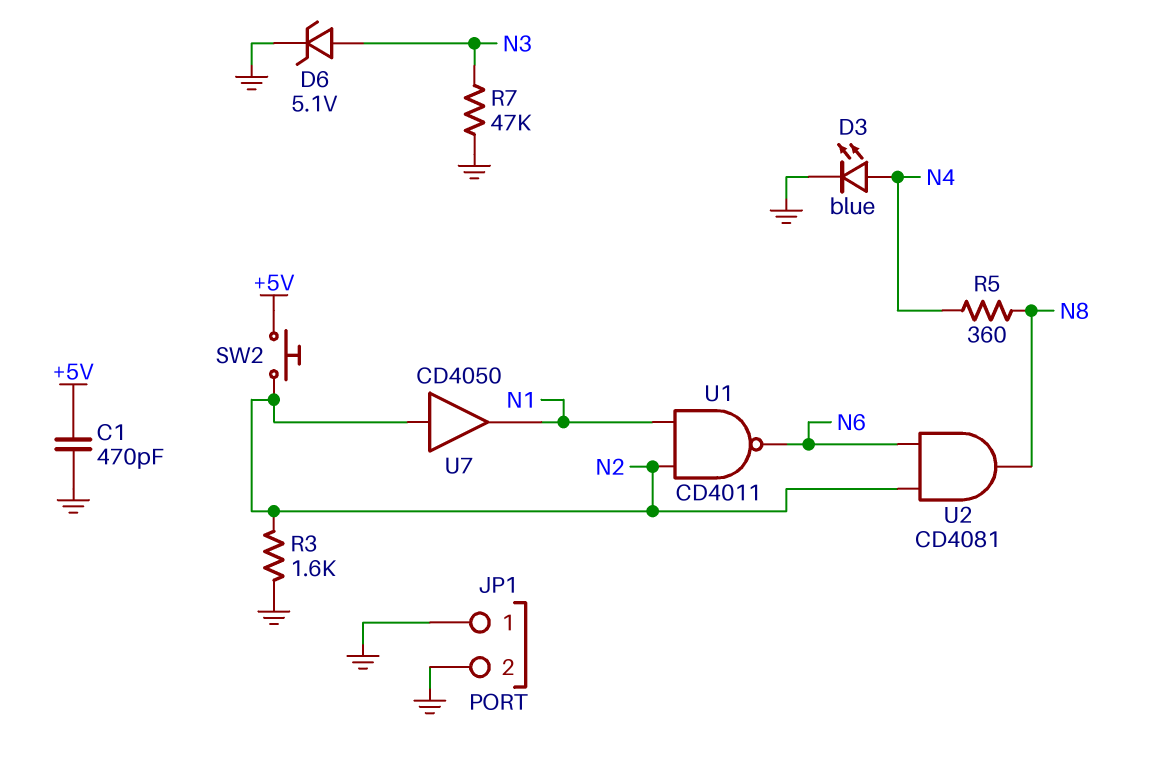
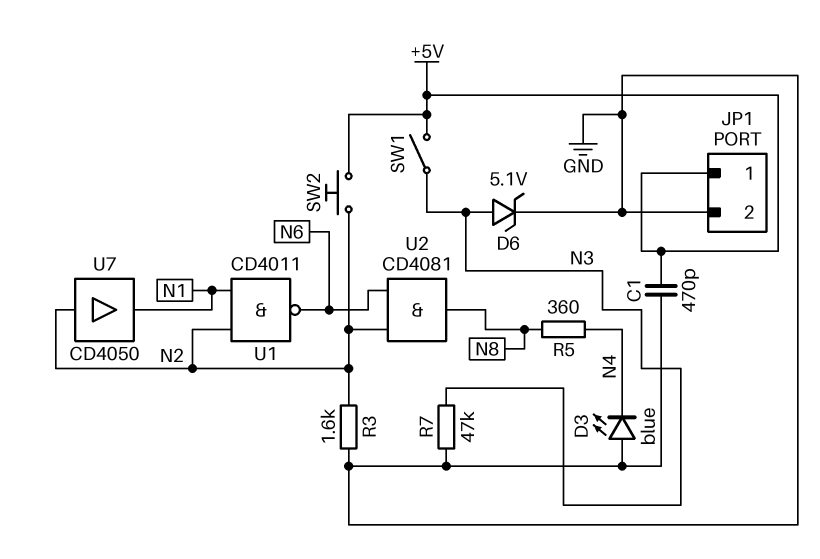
D3: LED blue (A N4, K GND) -> LED blue (A GND, K N4)
JP1 pin 1: GND -> +5V
SW1: none -> switch (+5V, N3)

